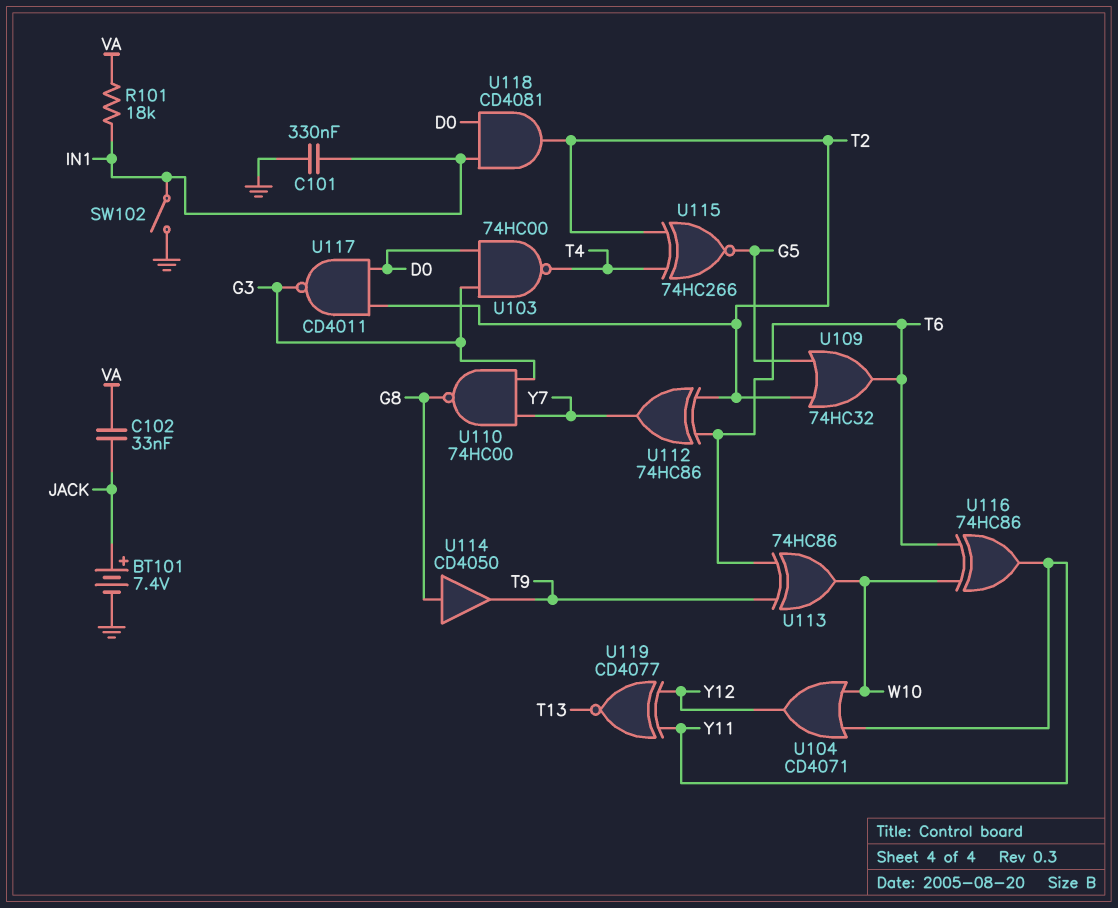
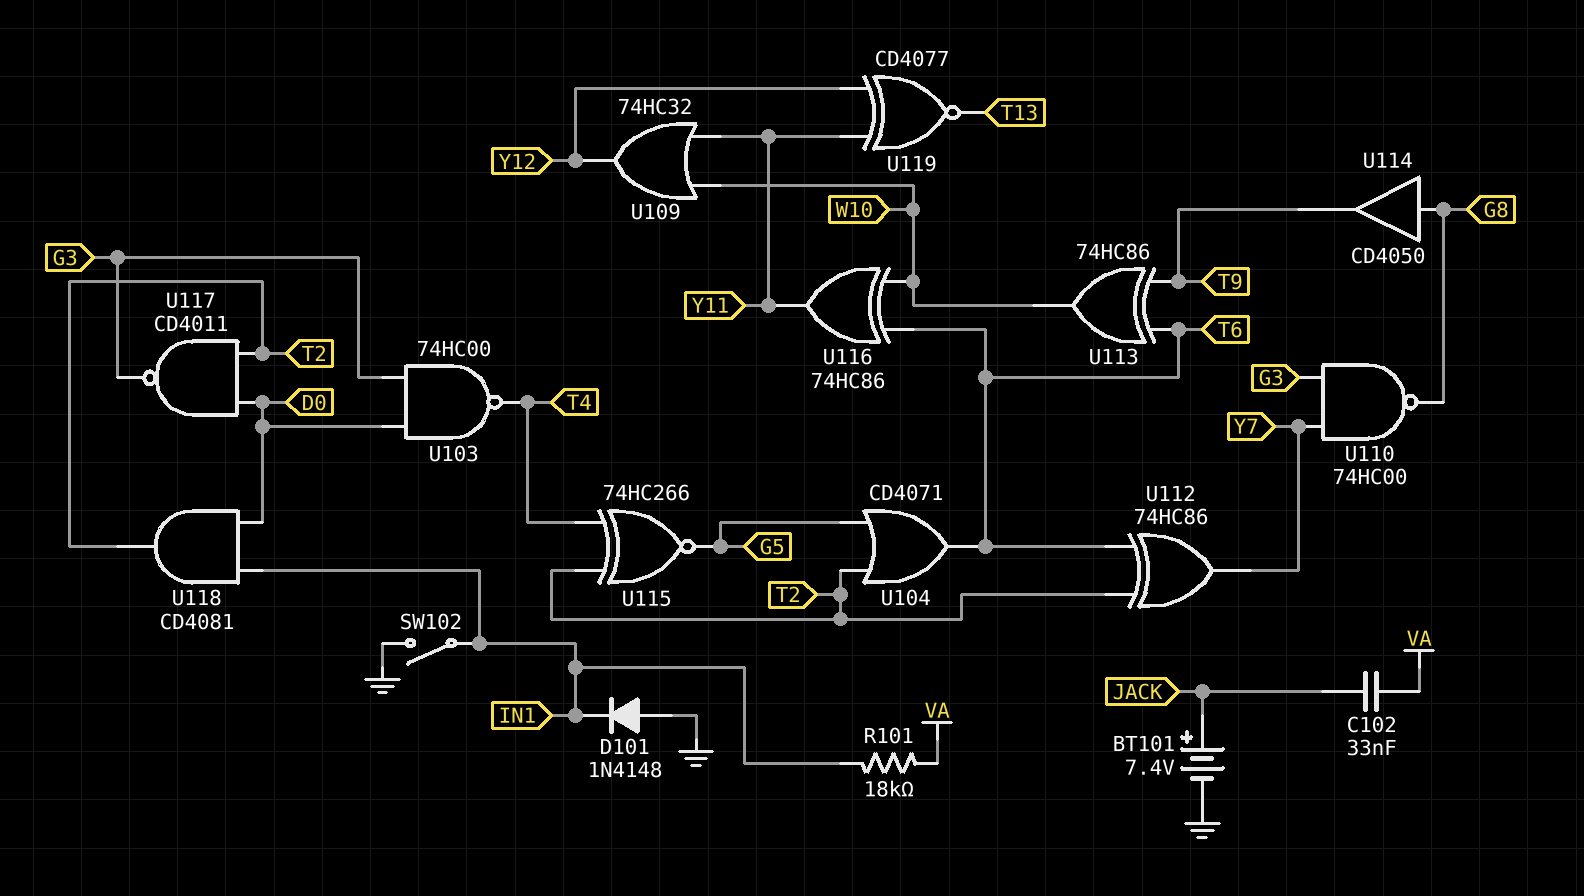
C101: 330nF (GND, IN1) -> none
D101: none -> diode 1N4148 (A GND, K IN1)
U104: OR CD4071 (in W10, in Y11, out Y12) -> OR CD4071 (in G5, in T2, out T6)
U109: OR 74HC32 (in G5, in T2, out T6) -> OR 74HC32 (in W10, in Y11, out Y12)

